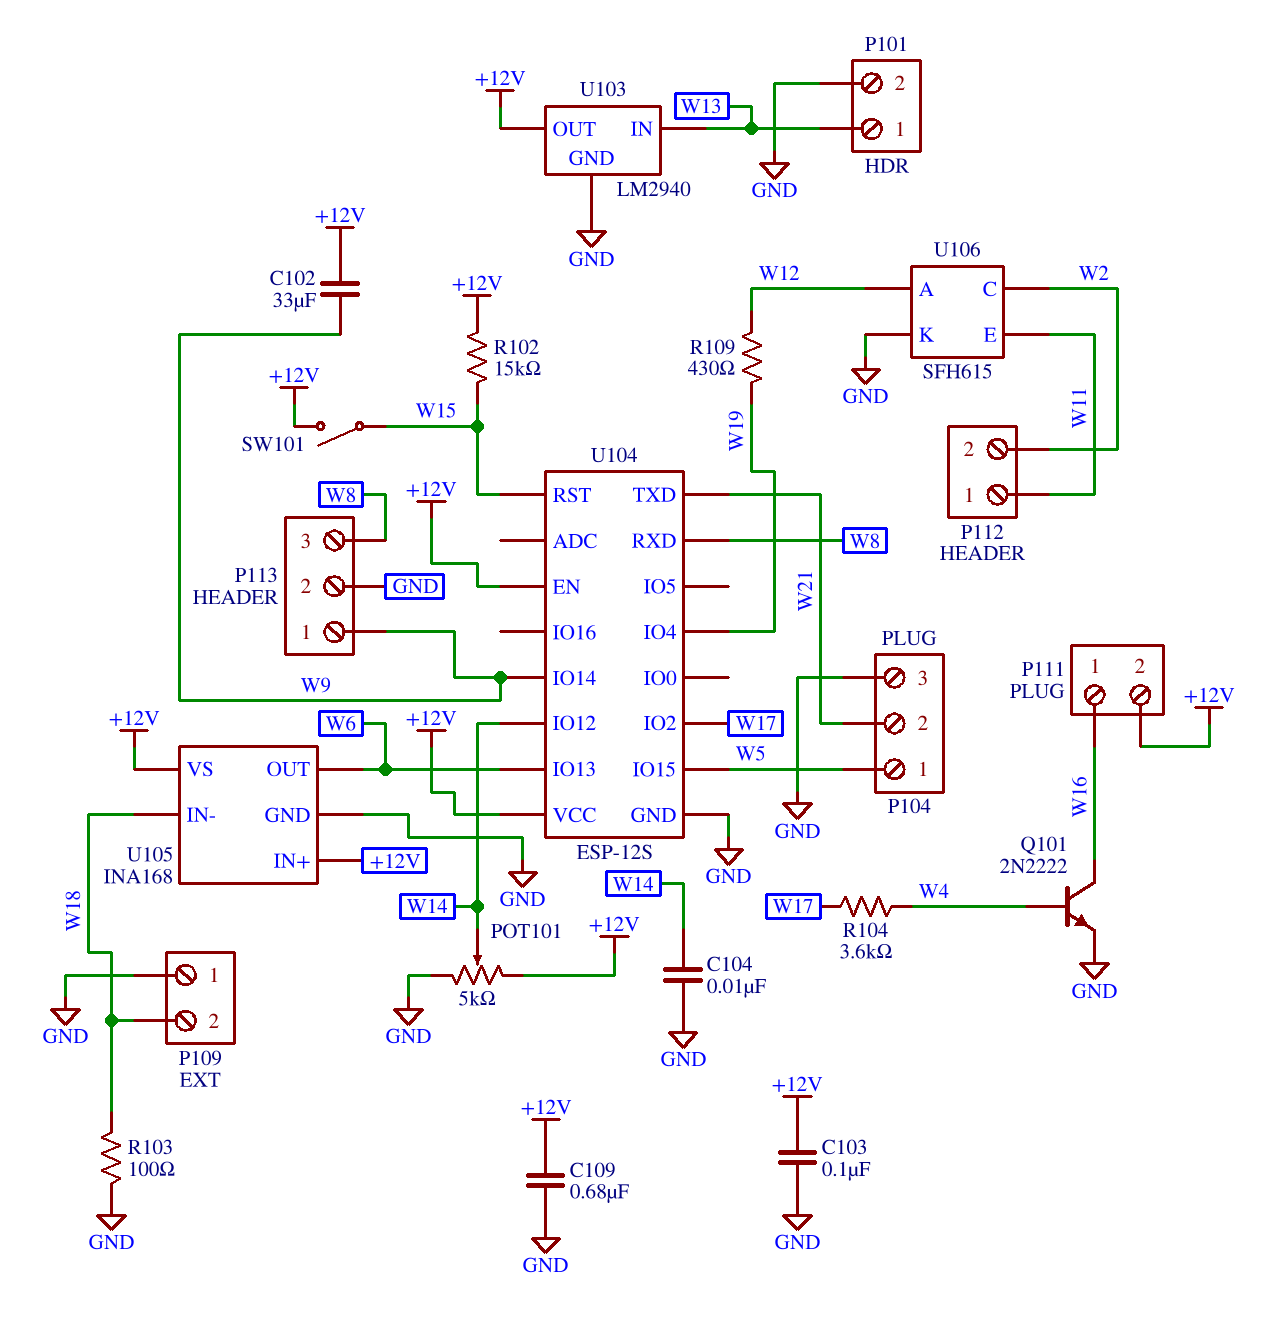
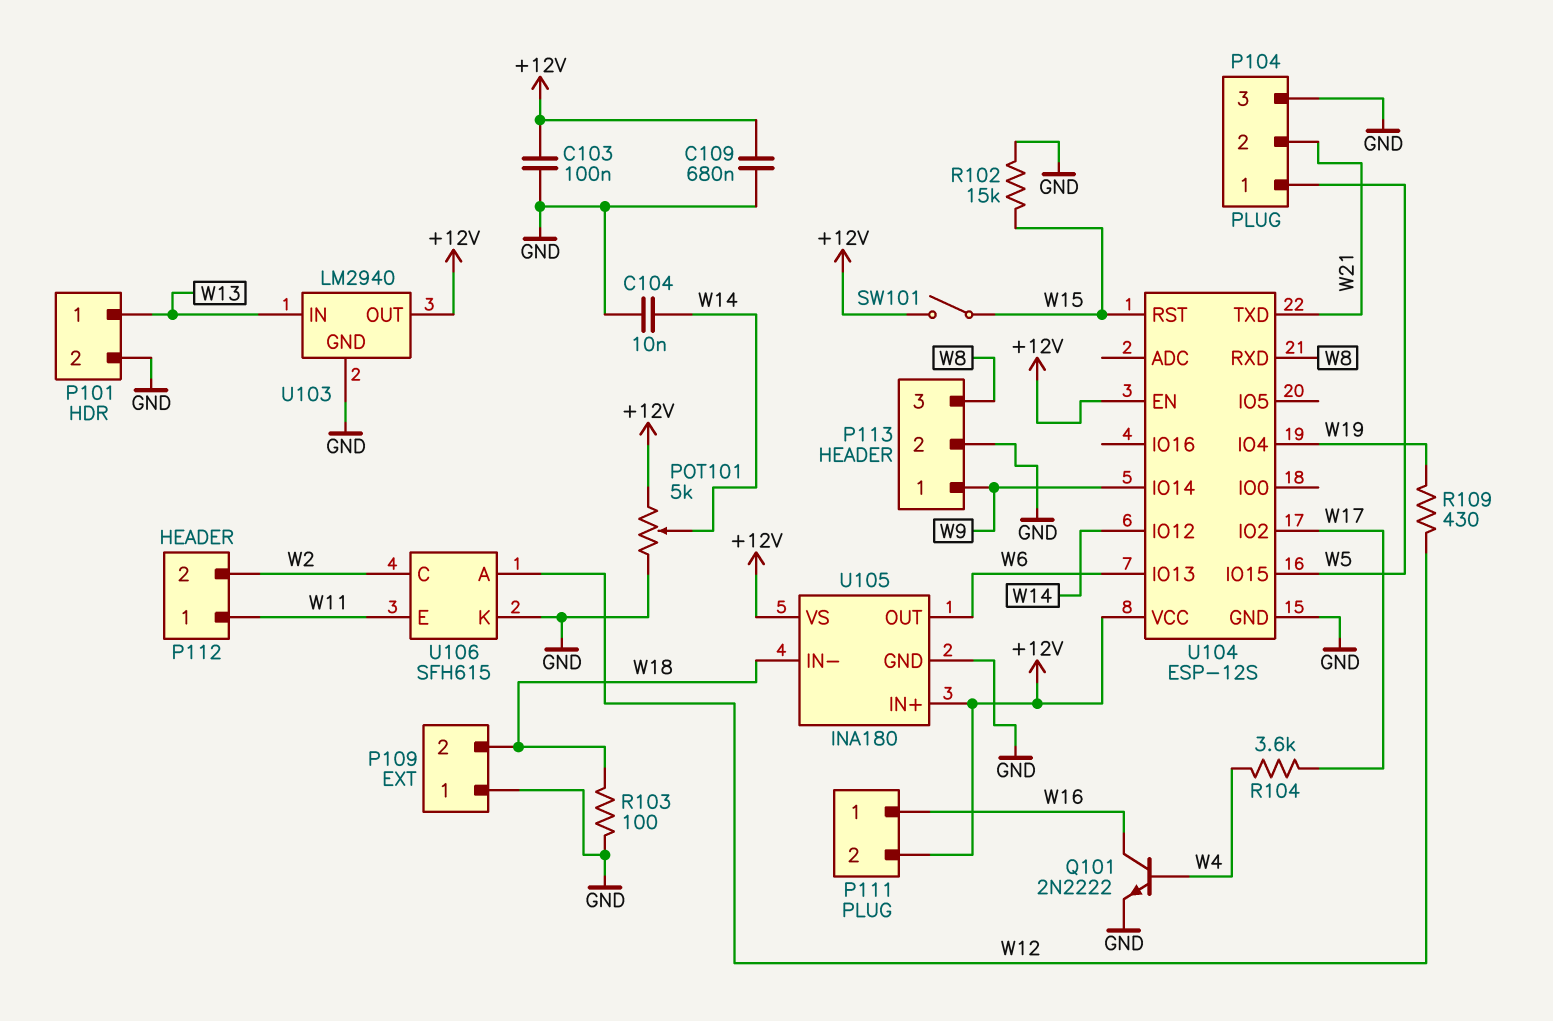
C102: 33uF (+12V, W9) -> none
R102: 15k (+12V, W15) -> 15k (GND, W15)
U105: INA168 -> INA180

